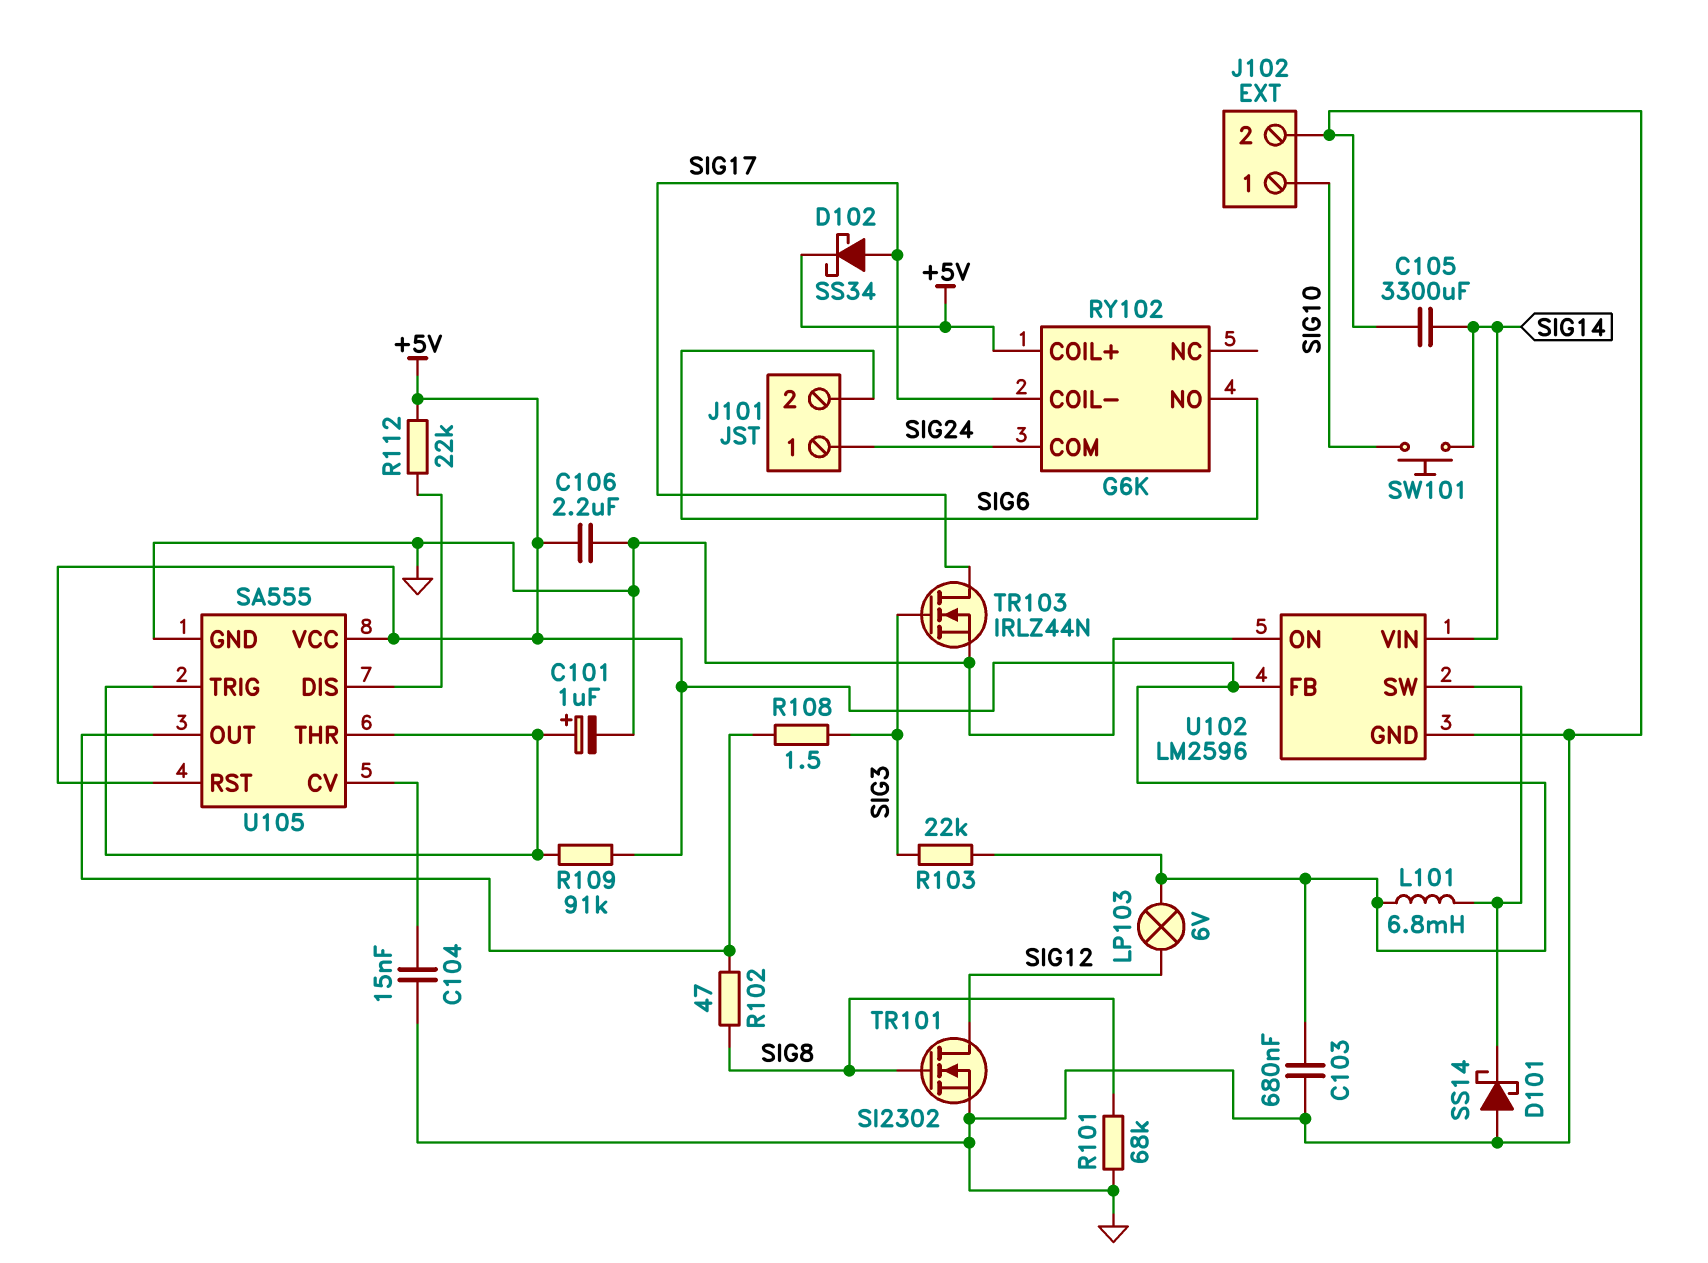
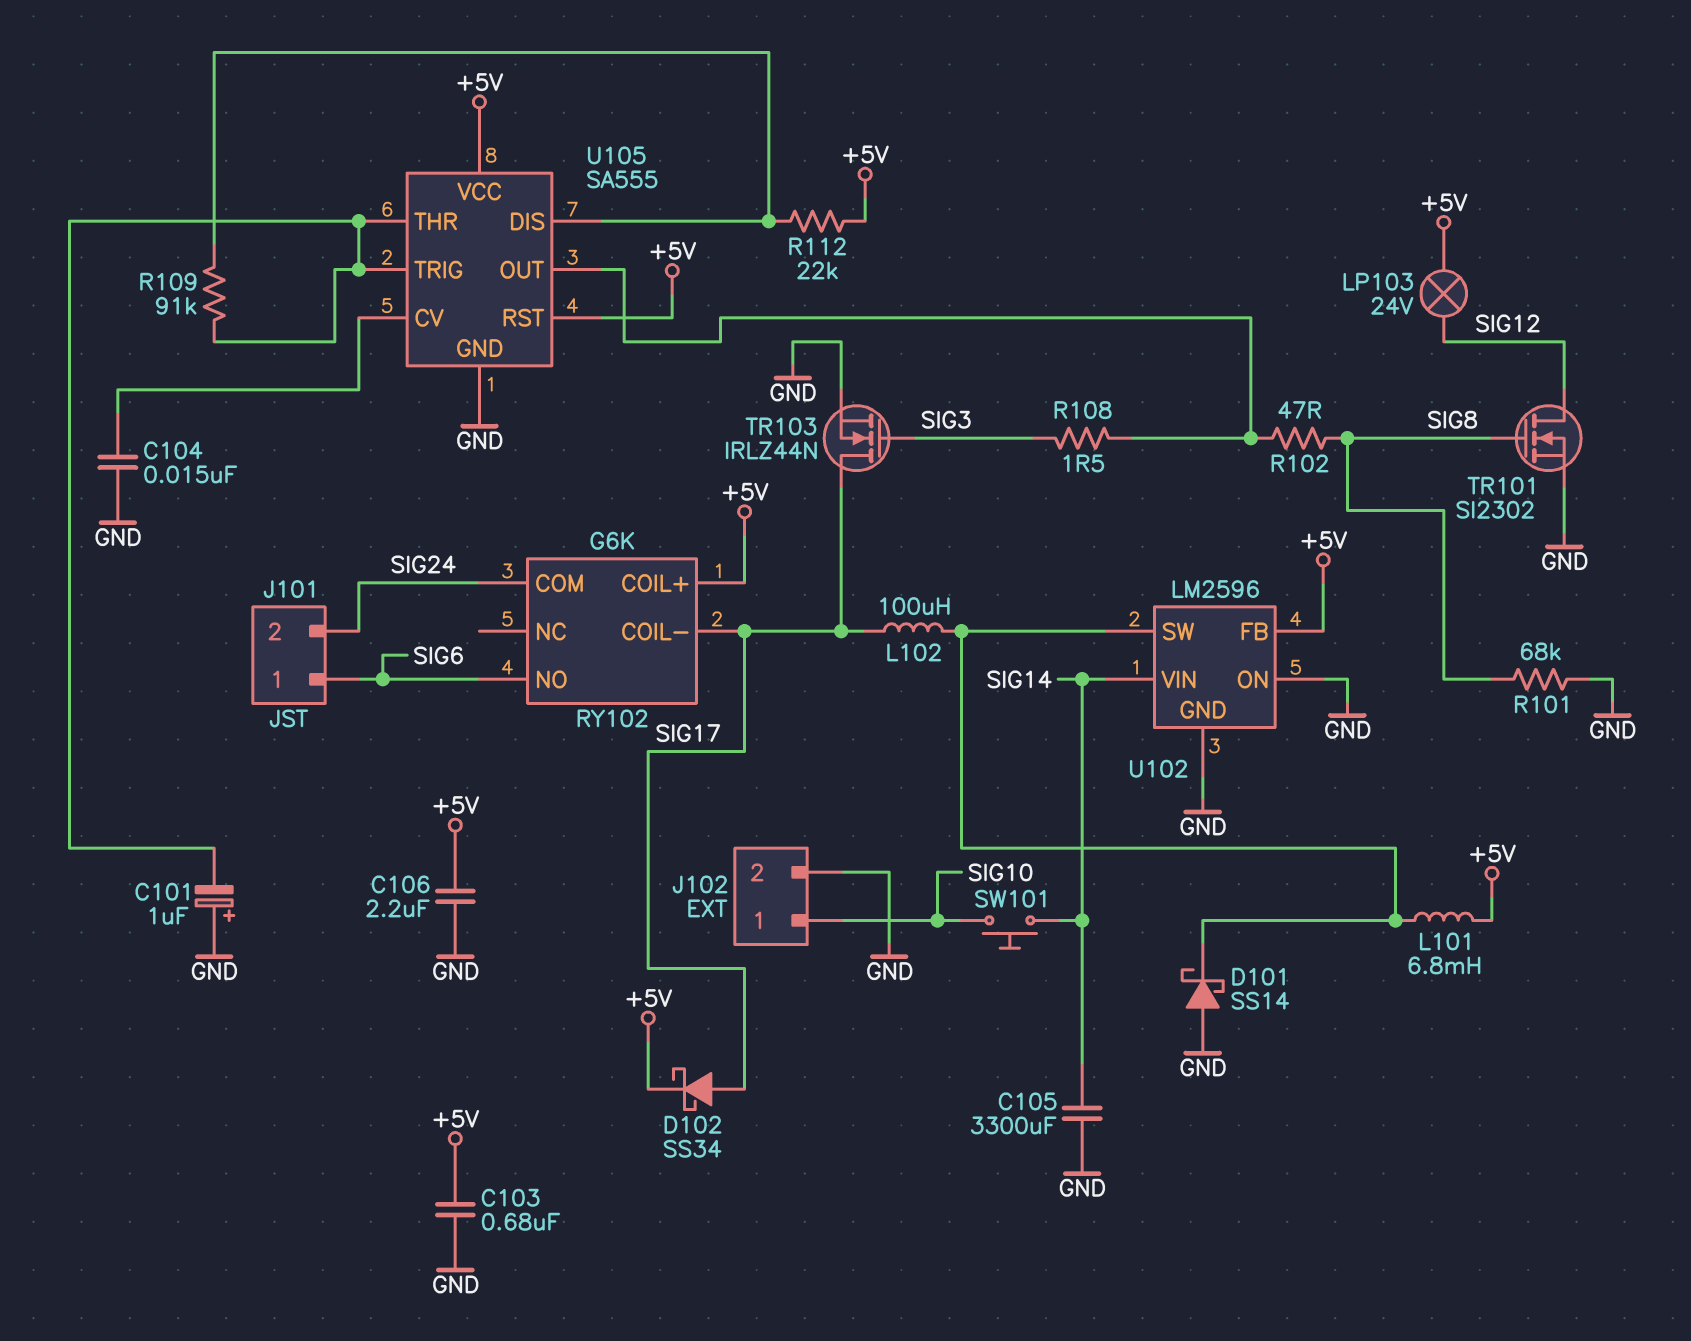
C101: 1uF (plus U105/THR, minus GND) -> 1uF (plus GND, minus U105/THR)
J101 pin 1: SIG24 -> SIG6
J101 pin 2: SIG6 -> SIG24
L102: none -> 100uH (SIG17, U102/SW)
LP103: lamp 6V (+5V, SIG12) -> lamp 24V (+5V, SIG12)
R103: 22k (+5V, SIG3) -> none
R109: 91k (+5V, U105/THR) -> 91k (U105/DIS, U105/THR)

